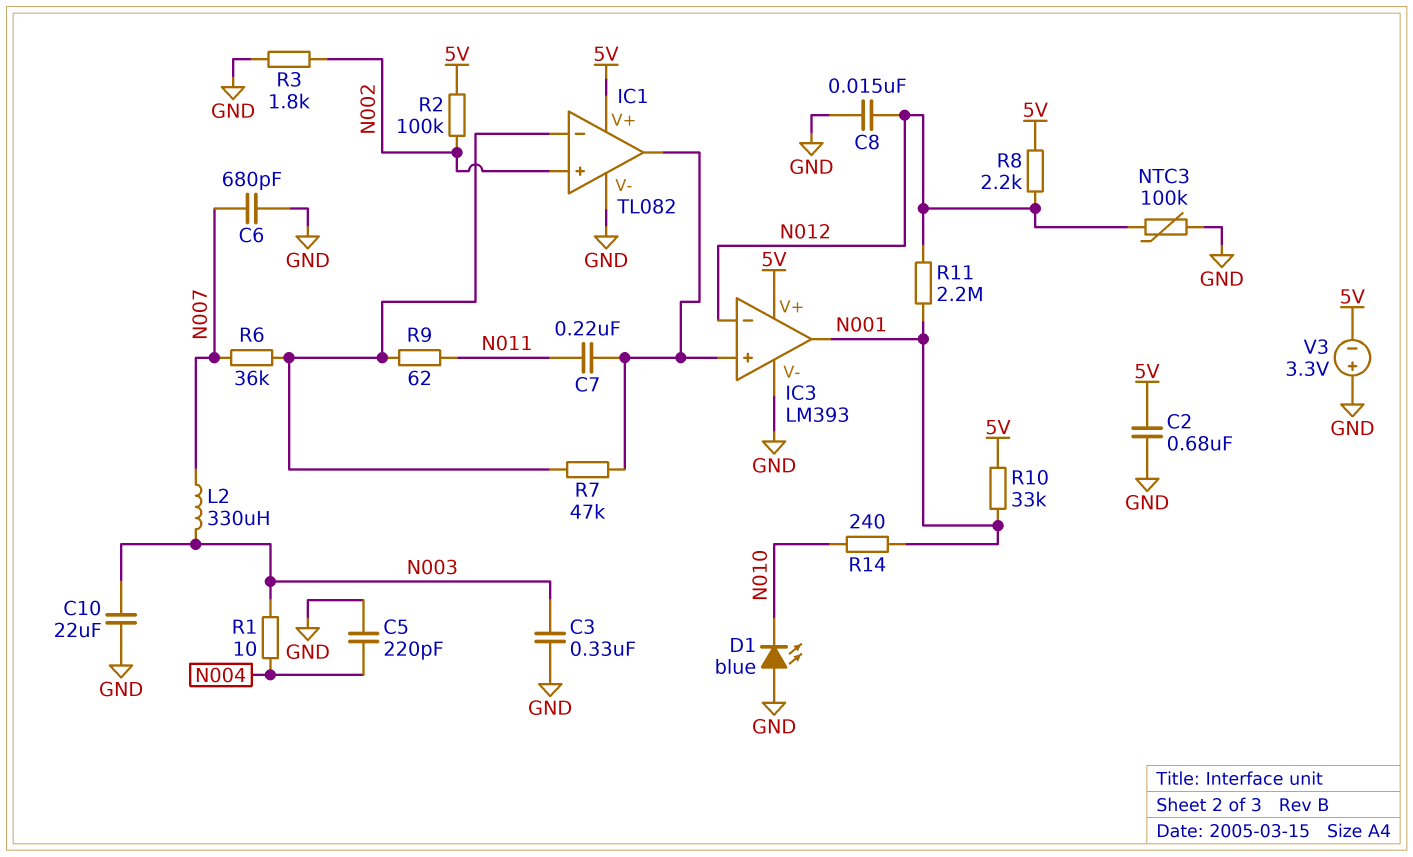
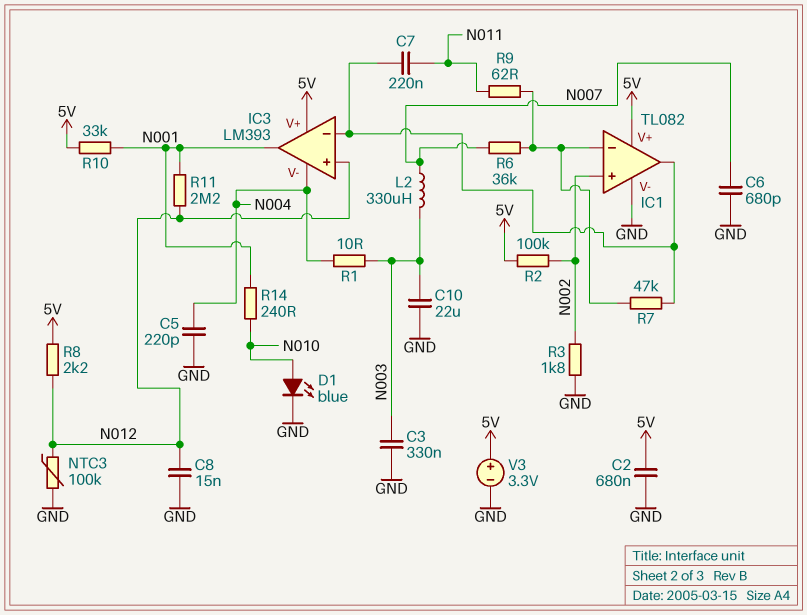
D1: LED blue (A GND, K N010) -> LED blue (A N010, K GND)
IC3 pin V-: GND -> N004
IC3 pin in+: IC1/out -> N012
IC3 pin in-: N012 -> IC1/out
V3: 3.3V (plus GND, minus 5V) -> 3.3V (plus 5V, minus GND)

